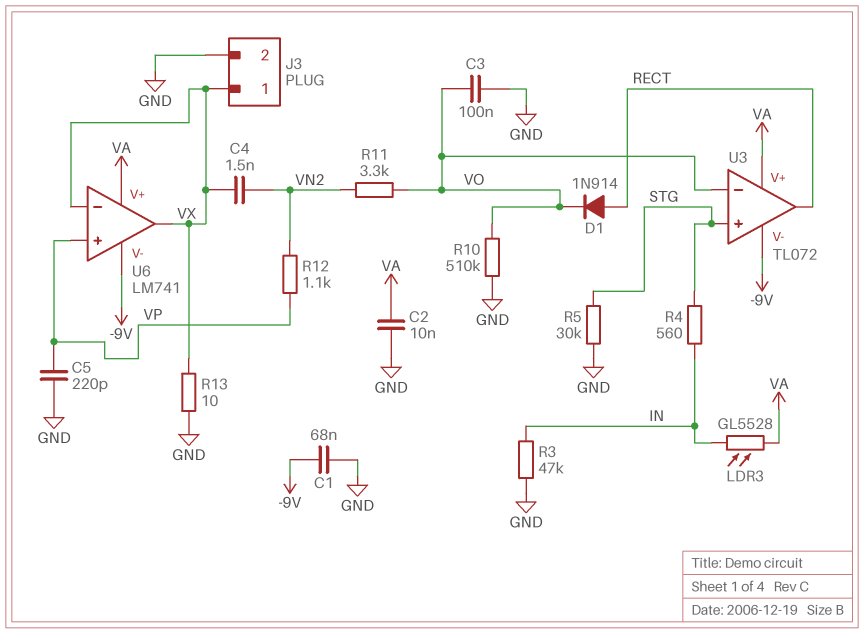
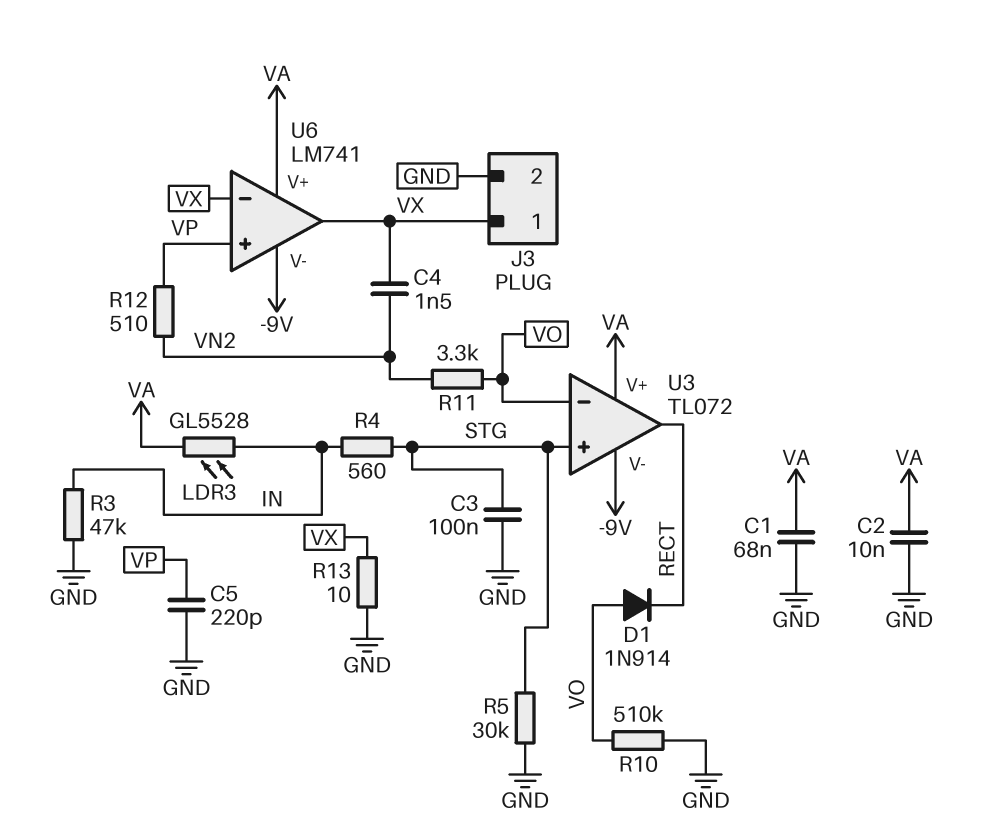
C1: 68nF (-9V, GND) -> 68nF (GND, VA)
C3: 100nF (GND, VO) -> 100nF (GND, STG)
D1: diode 1N914 (A RECT, K VO) -> diode 1N914 (A VO, K RECT)
R12: 1.1k (VN2, VP) -> 510 (VN2, VP)

